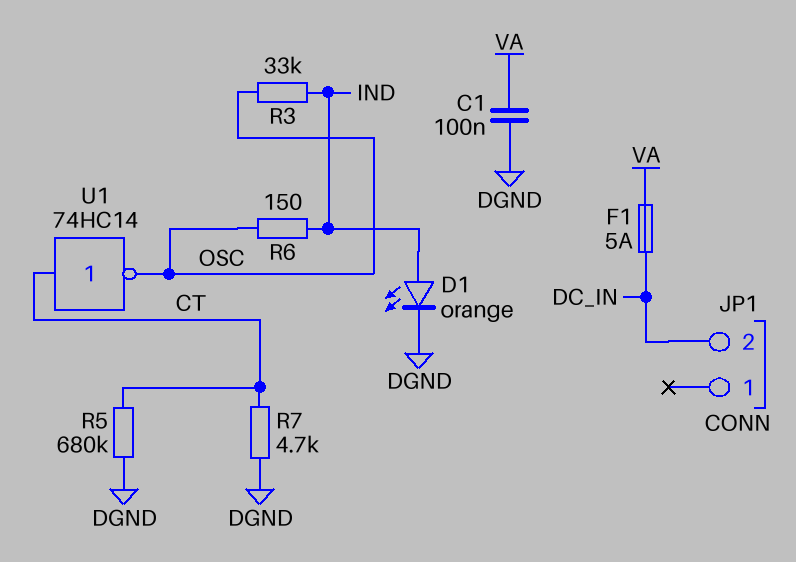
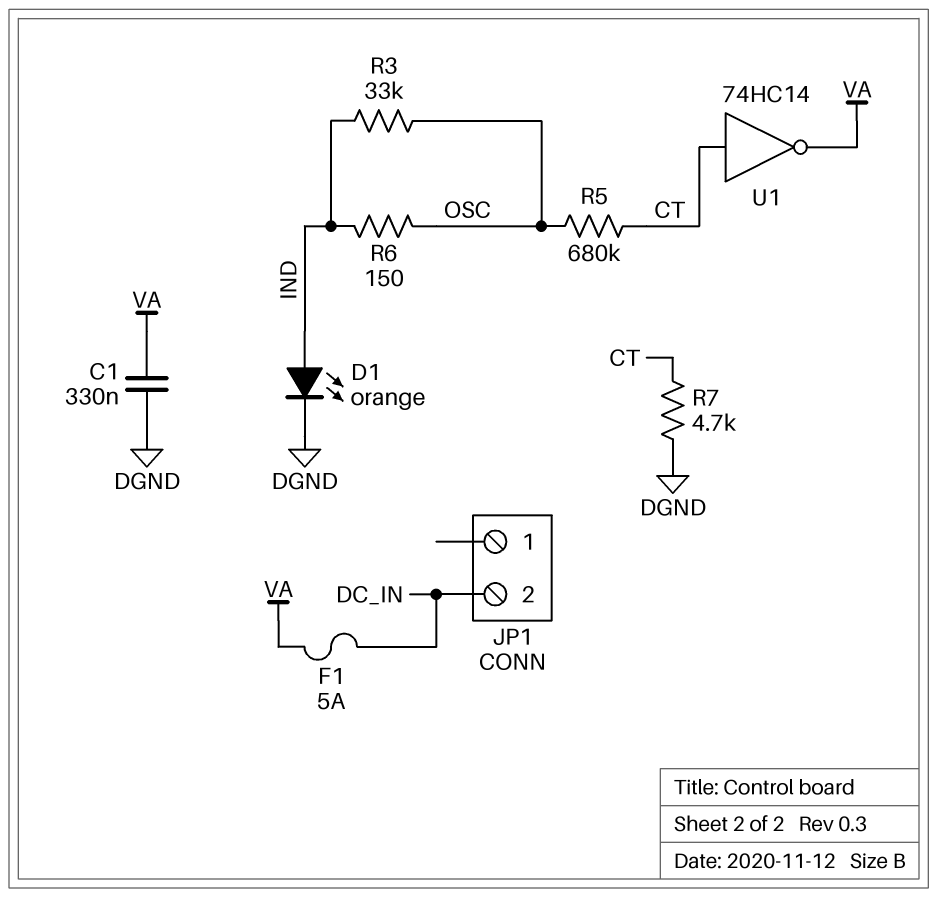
C1: 100nF (DGND, VA) -> 330nF (DGND, VA)
R5: 680k (CT, DGND) -> 680k (CT, OSC)
U1: NOT 74HC14 (in CT, out OSC) -> NOT 74HC14 (in CT, out VA)

